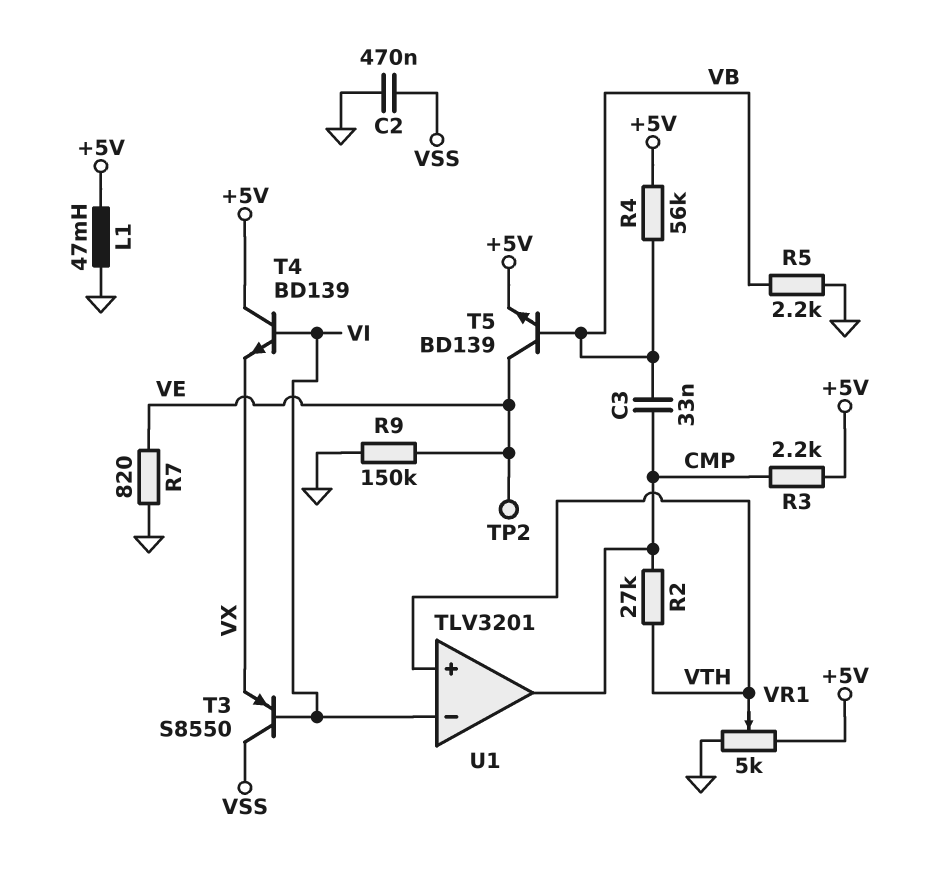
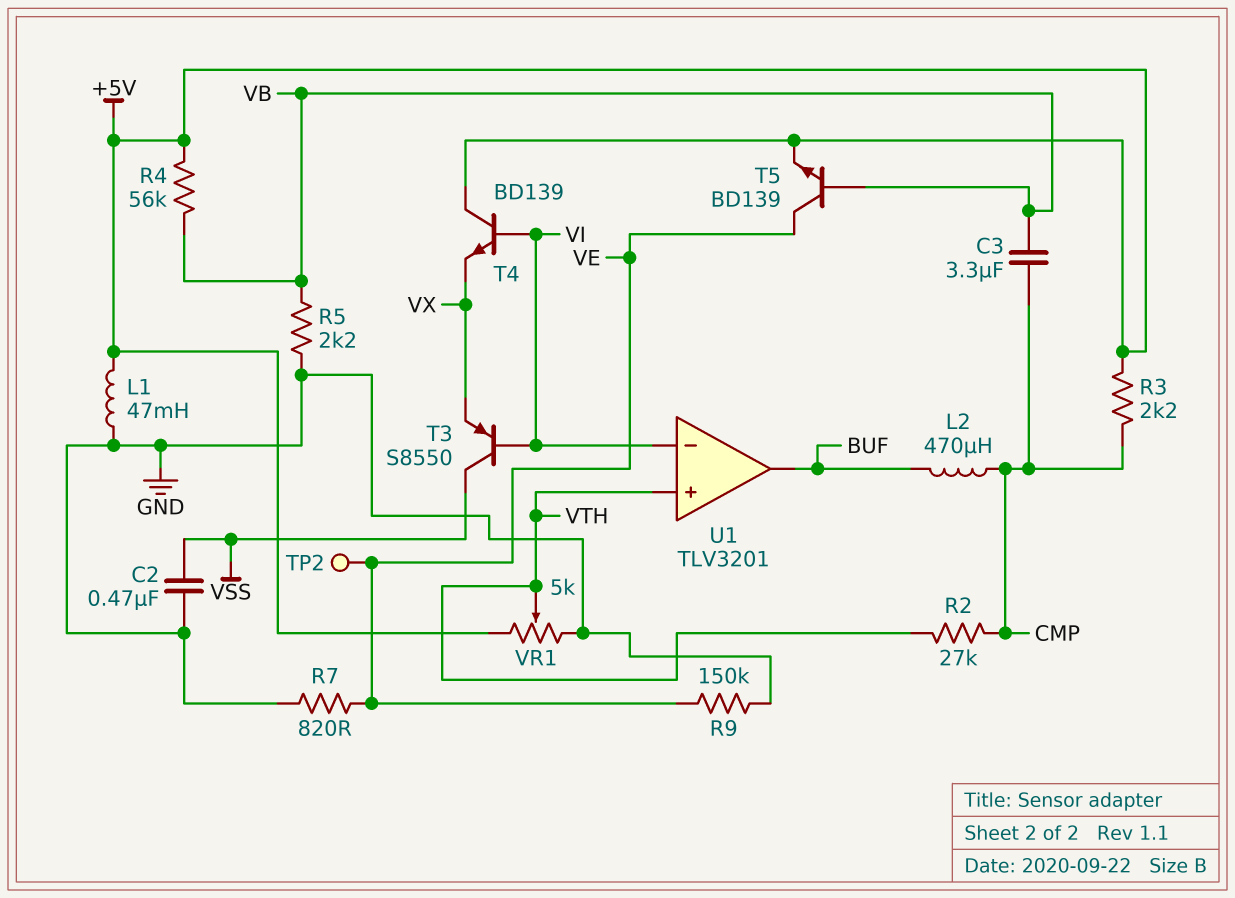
C3: 33nF (CMP, VB) -> 3.3uF (CMP, VB)
L2: none -> 470uH (BUF, CMP)
U1 pin out: CMP -> BUF

